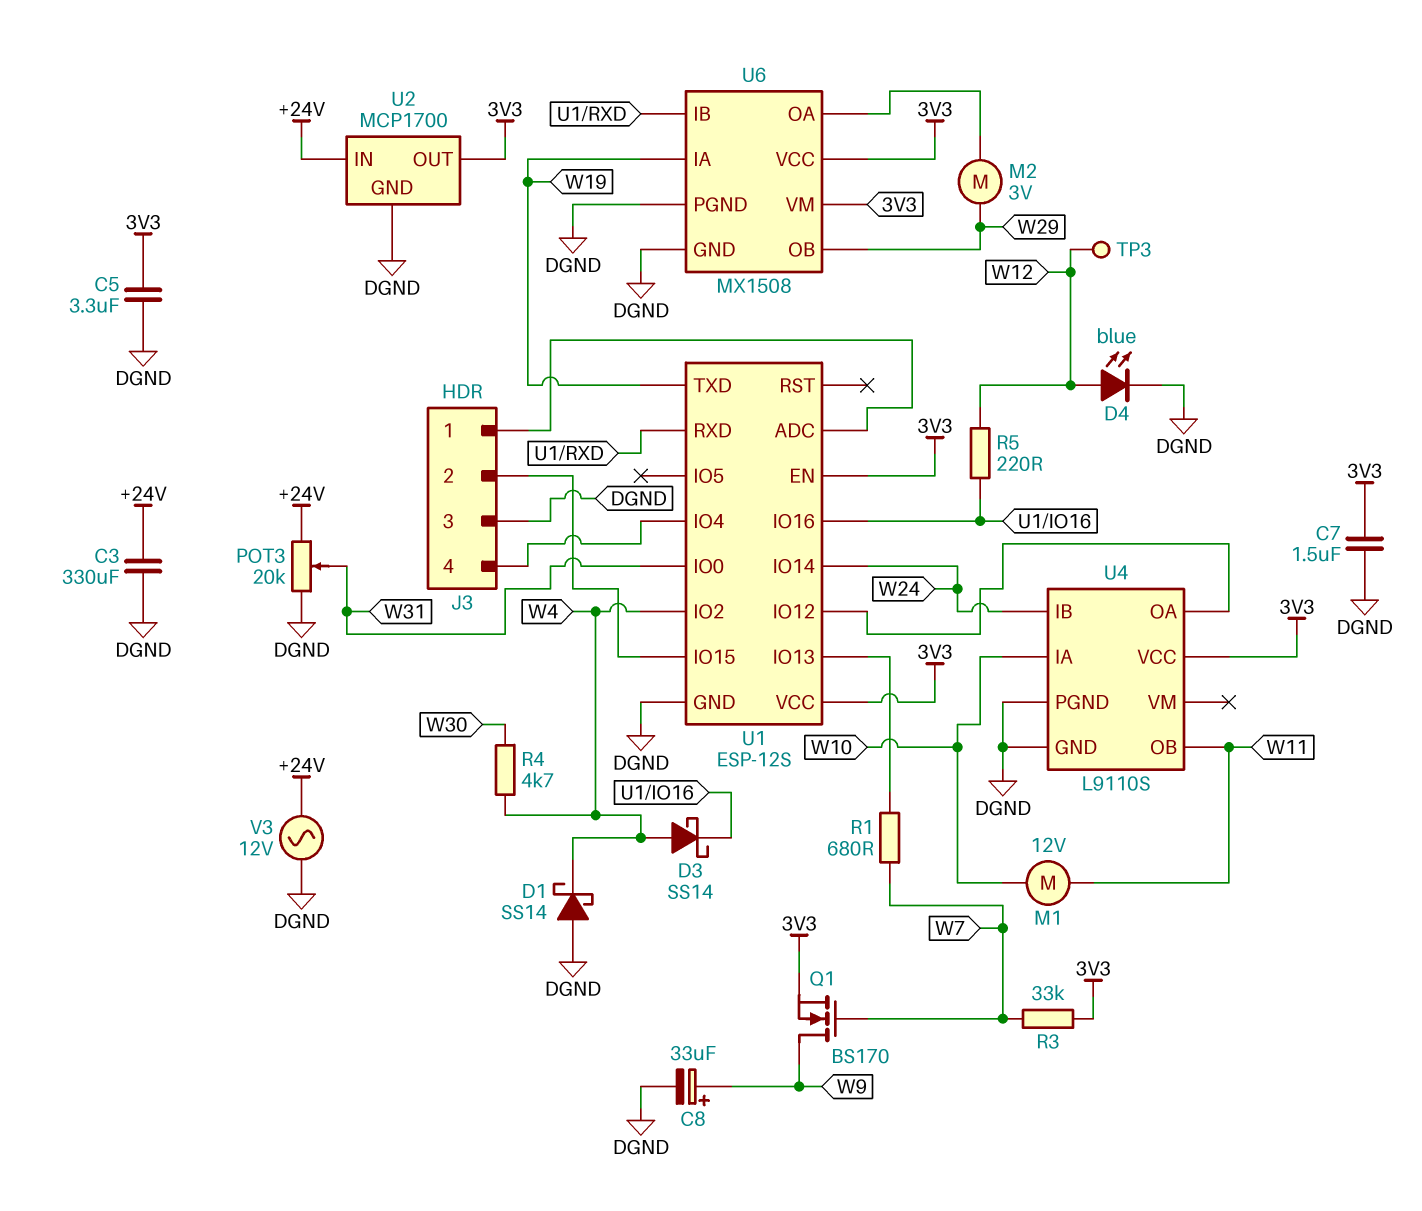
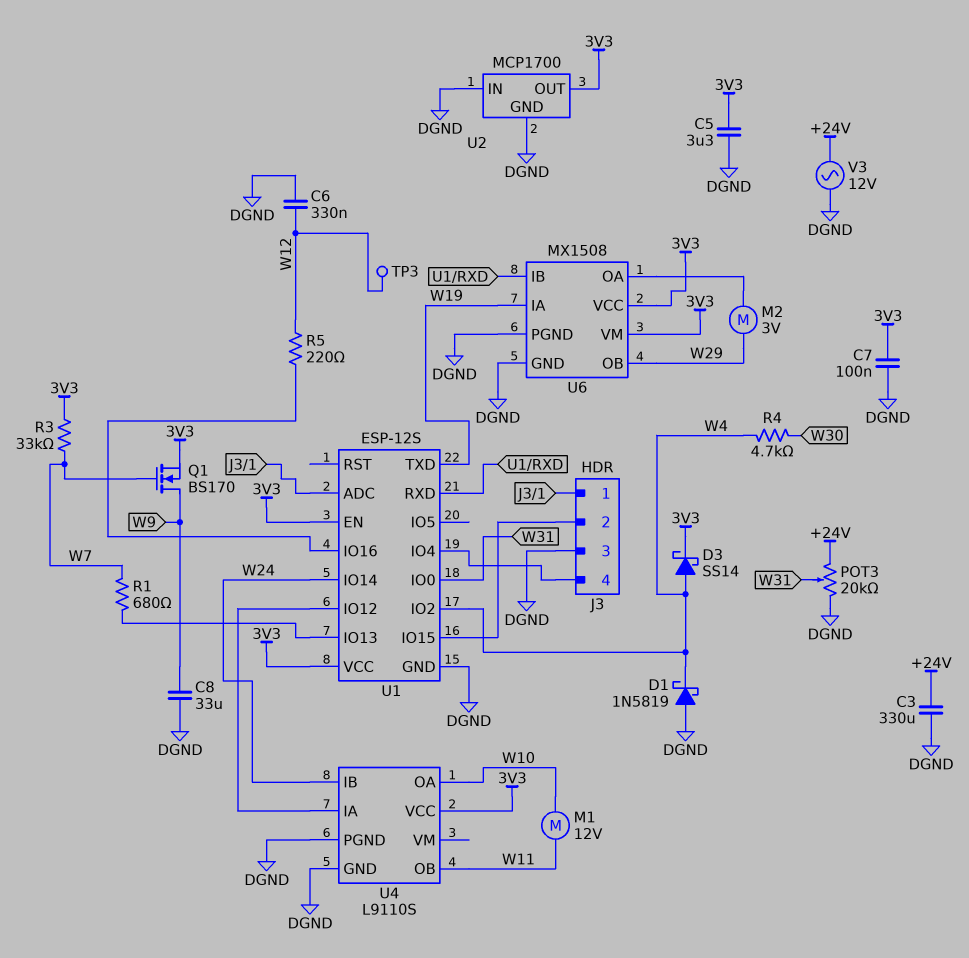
C6: none -> 330nF (DGND, W12)
C7: 1.5uF (3V3, DGND) -> 100nF (3V3, DGND)
C8: 33uF (plus W9, minus DGND) -> 33uF (DGND, W9)
D1: schottky SS14 (A DGND, K W4) -> schottky 1N5819 (A DGND, K W4)
D3: schottky SS14 (A W4, K U1/IO16) -> schottky SS14 (A W4, K 3V3)
D4: LED blue (A W12, K DGND) -> none
U2 pin IN: +24V -> DGND
U4 pin IA: W10 -> U1/IO12
U4 pin OA: U1/IO12 -> W10

